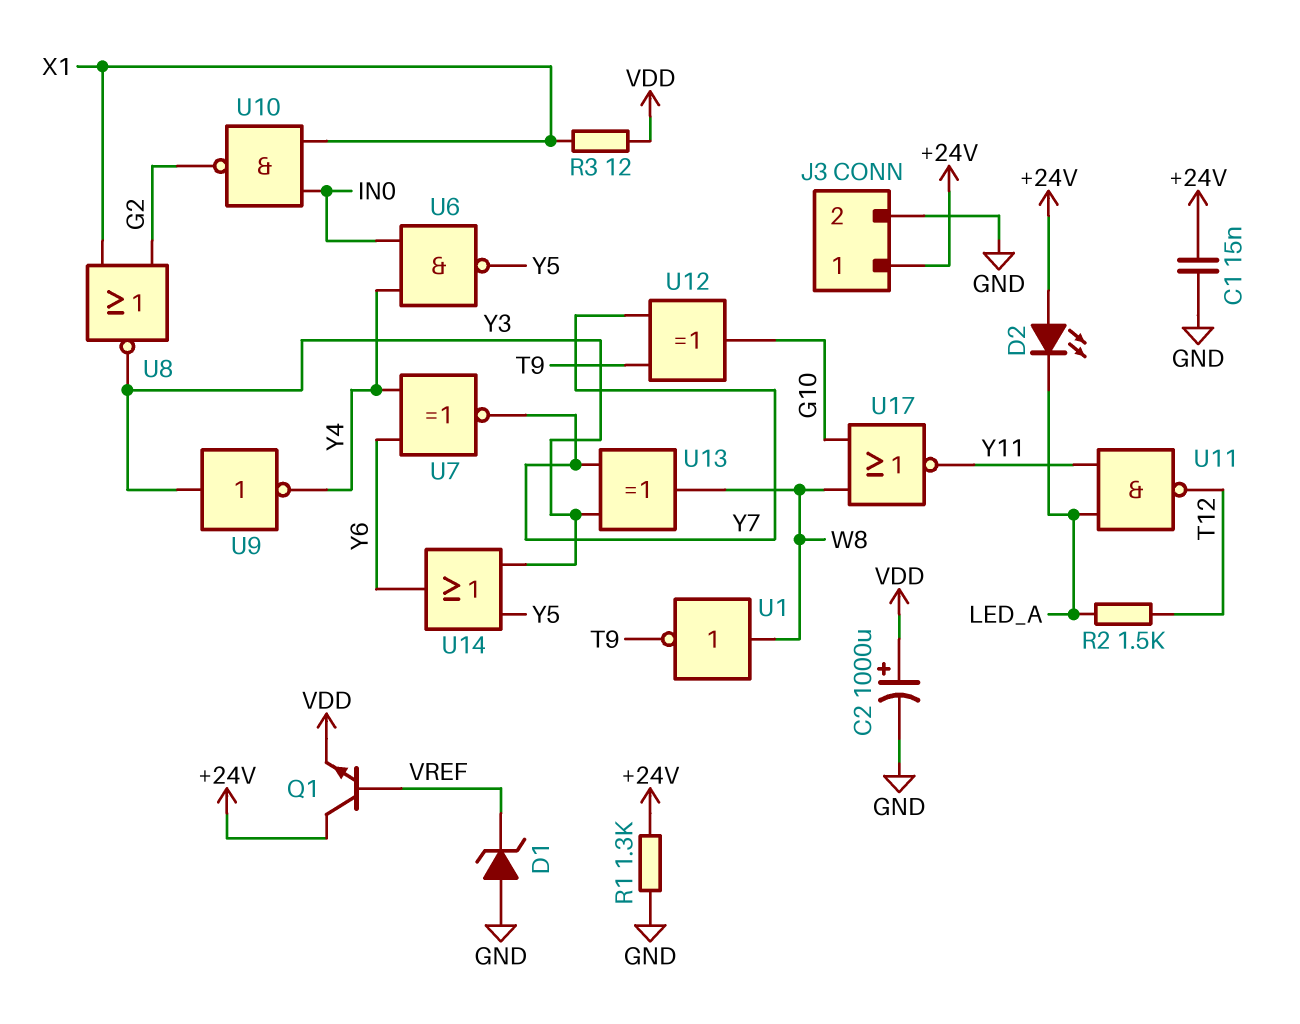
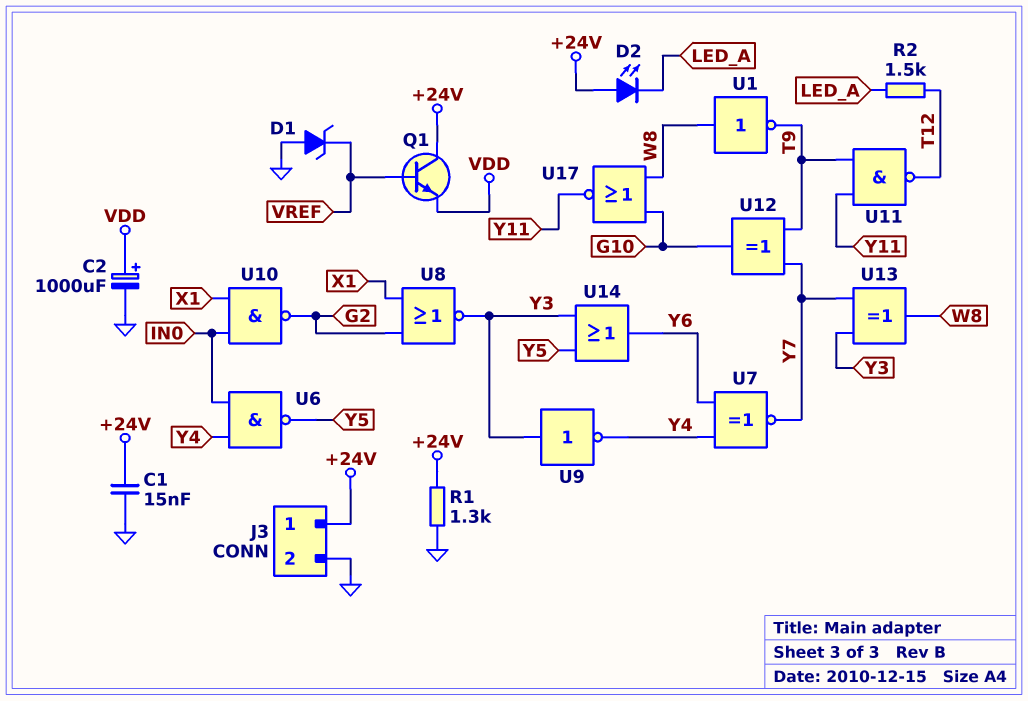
R3: 12 (VDD, X1) -> none
U11: NAND (in LED_A, in Y11, out T12) -> NAND (in T9, in Y11, out T12)

